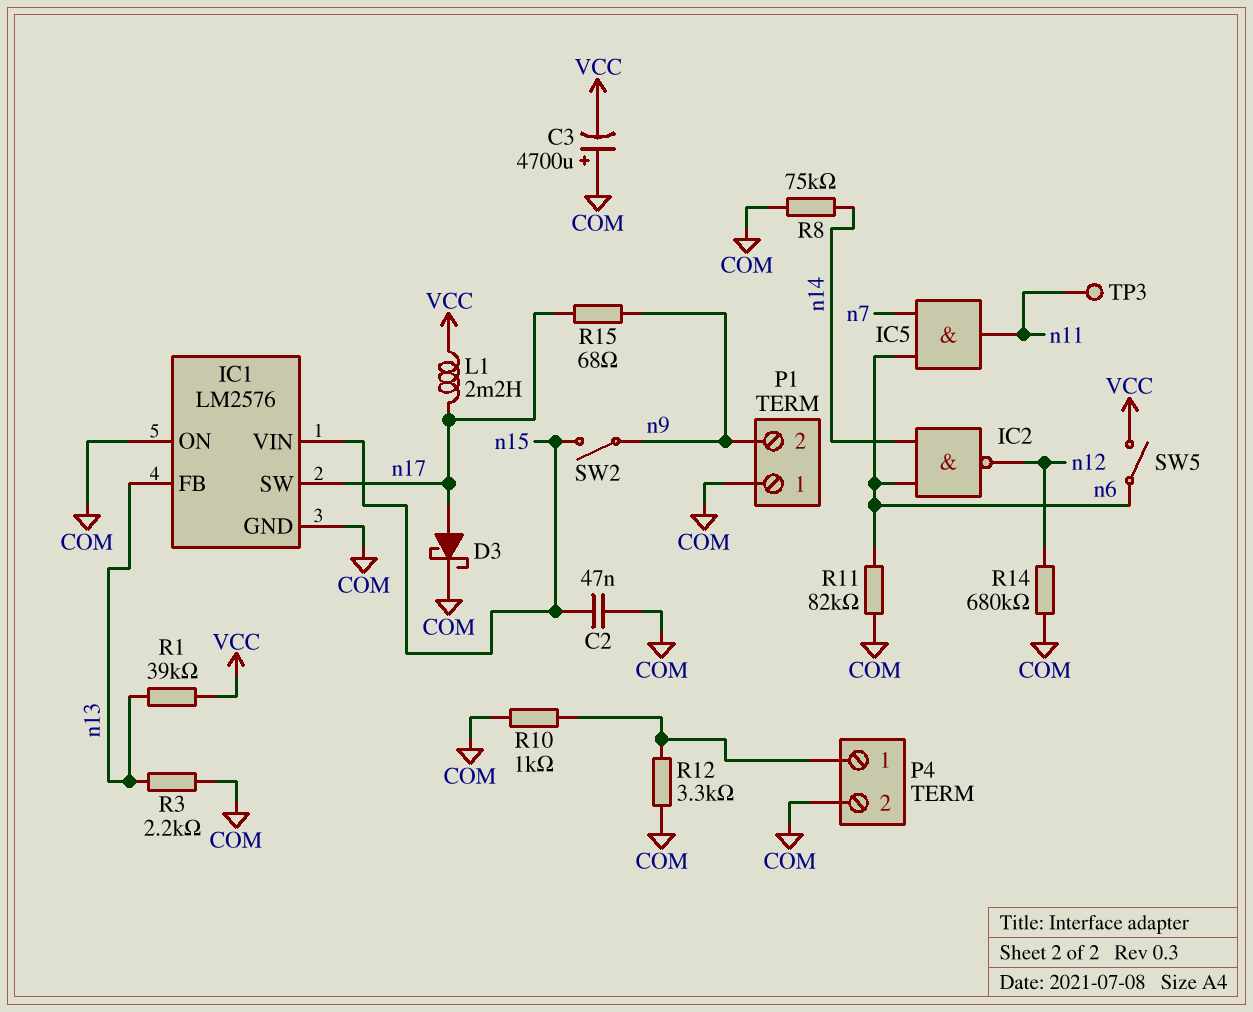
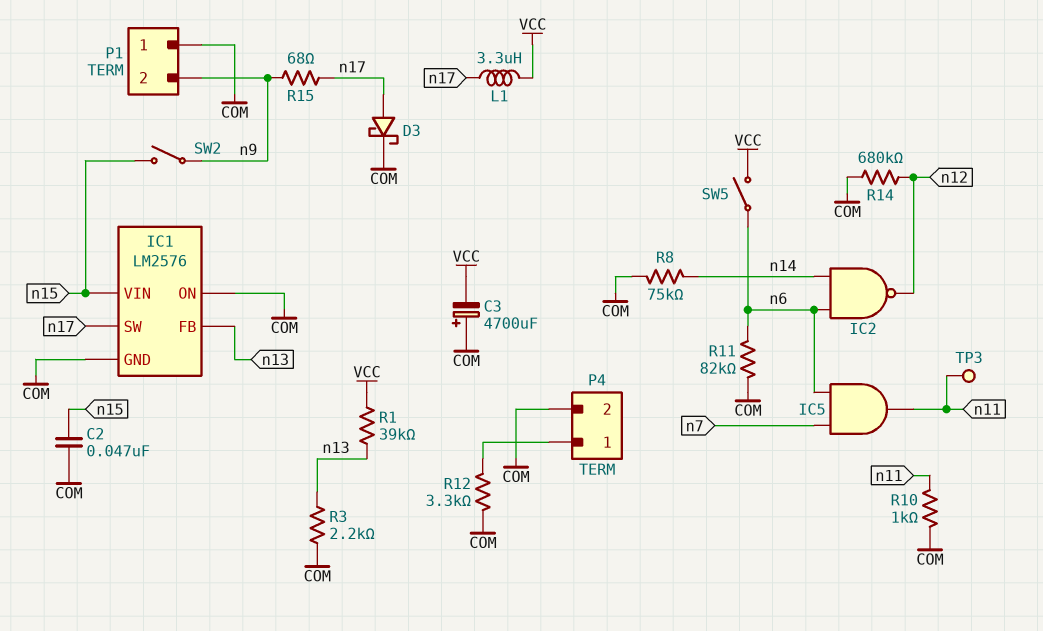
L1: 2.2mH (VCC, n17) -> 3.3uH (VCC, n17)
R10: 1k (COM, P4/1) -> 1k (COM, n11)

